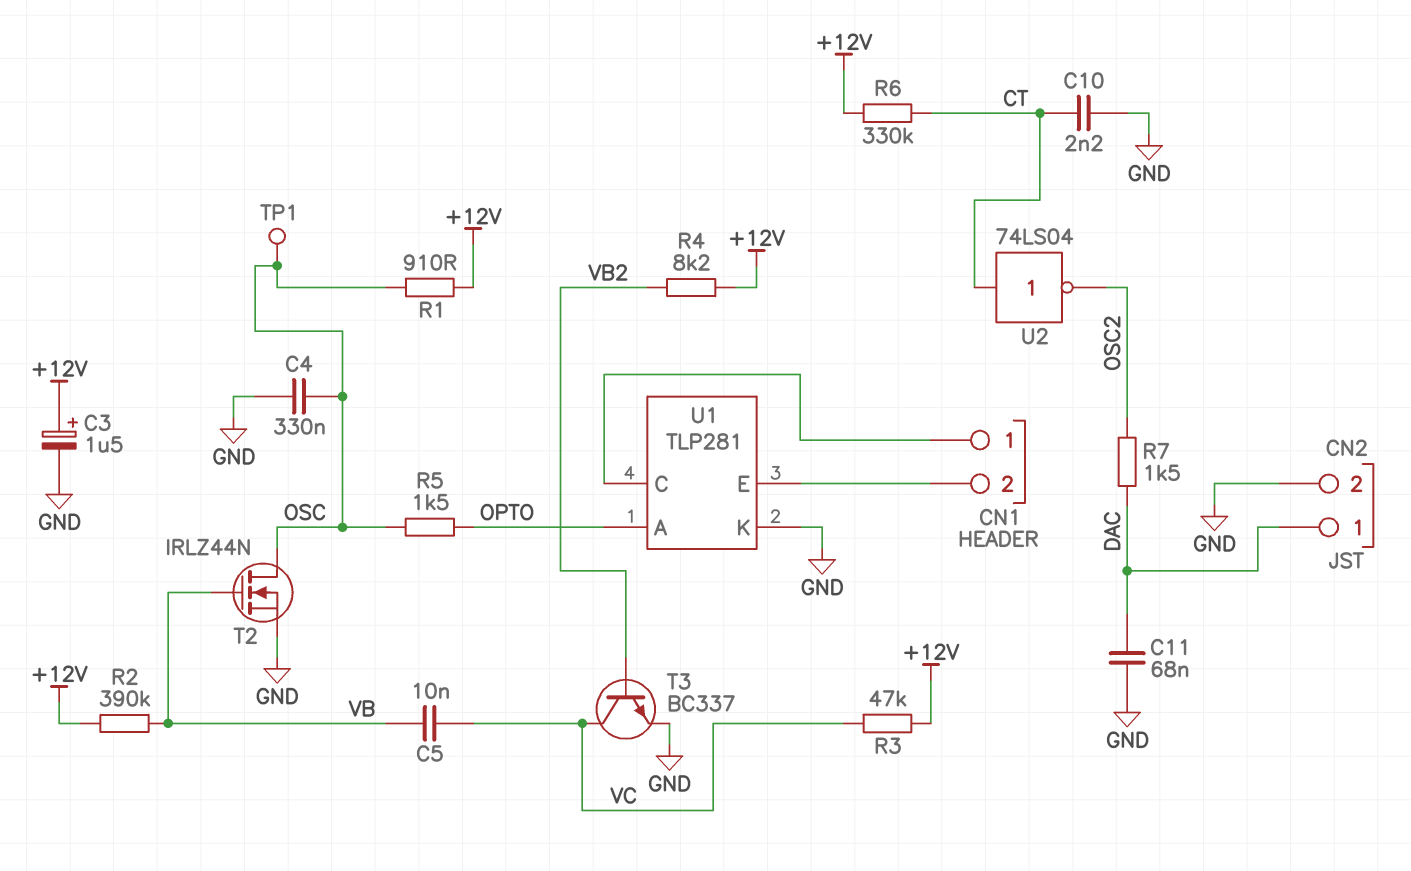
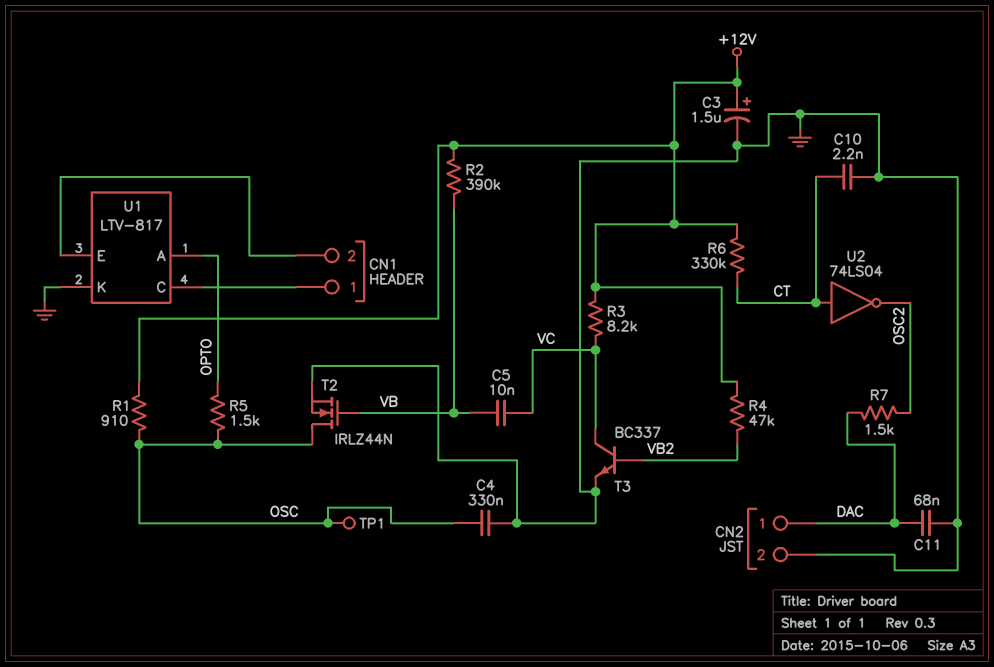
R3: 47k (+12V, VC) -> 8.2k (+12V, VC)
R4: 8.2k (+12V, VB2) -> 47k (+12V, VB2)
U1: TLP281 -> LTV-817

